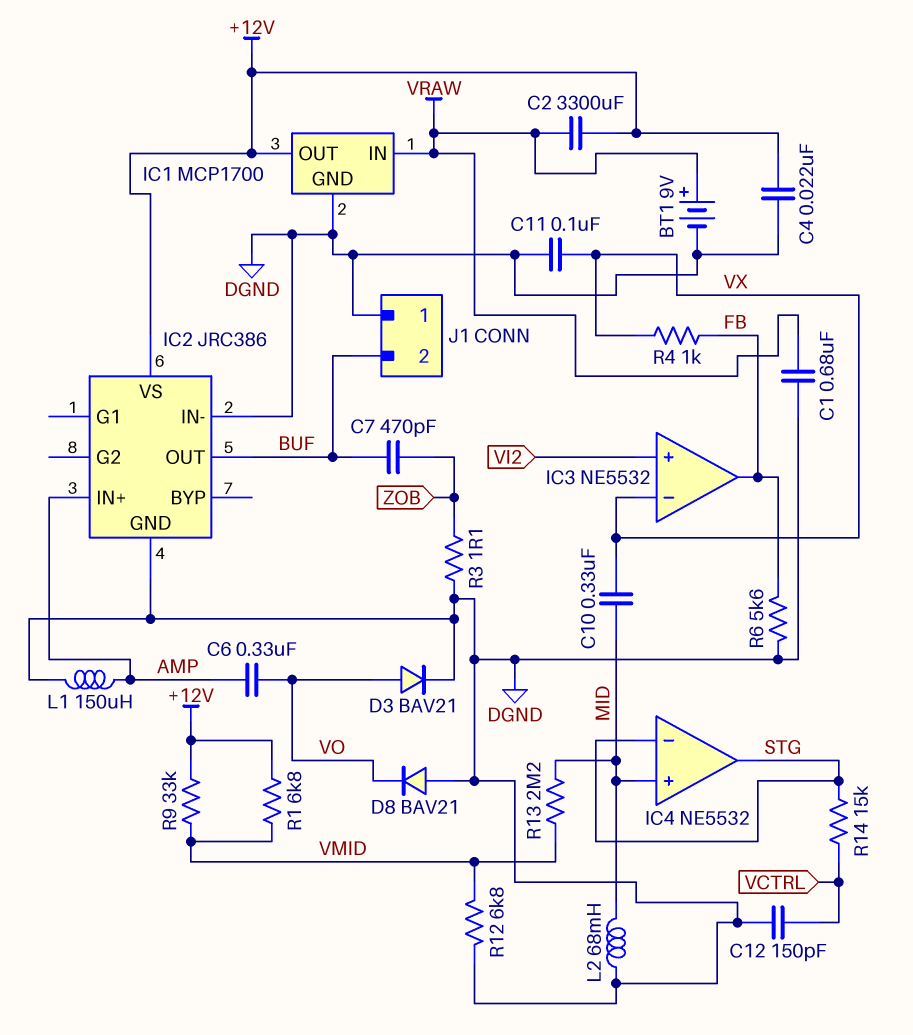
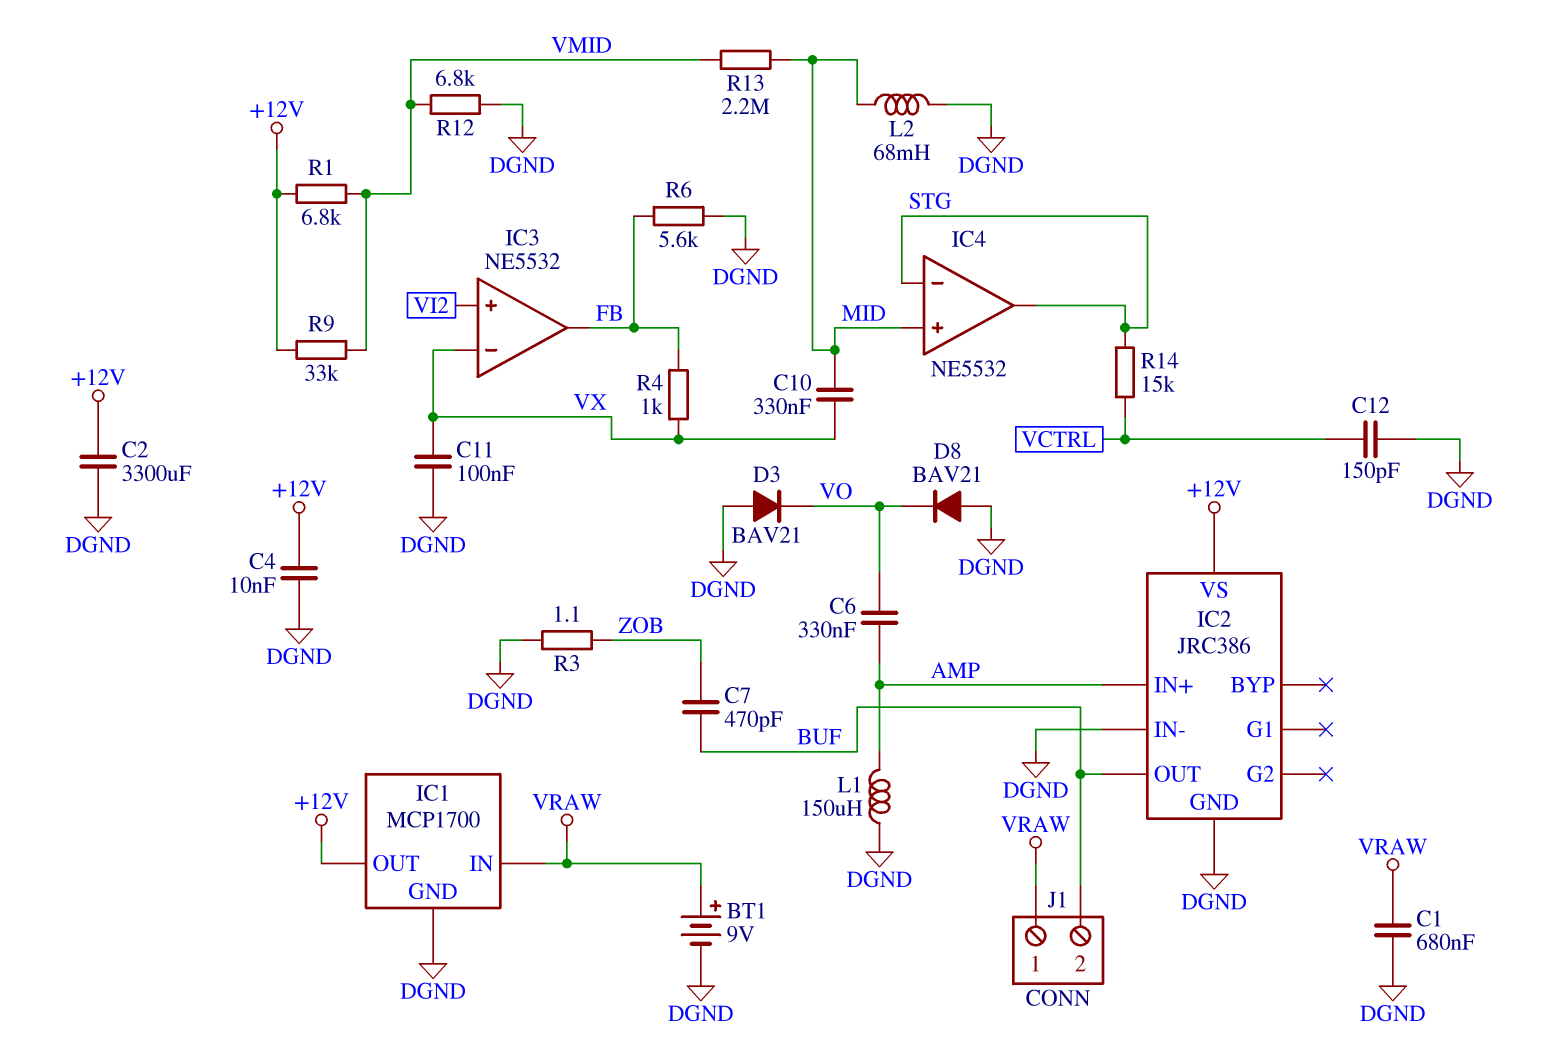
C2: 3300uF (+12V, VRAW) -> 3300uF (+12V, DGND)
C4: 22nF (+12V, DGND) -> 10nF (+12V, DGND)
D3: diode BAV21 (A VO, K DGND) -> diode BAV21 (A DGND, K VO)
J1 pin 1: DGND -> VRAW

